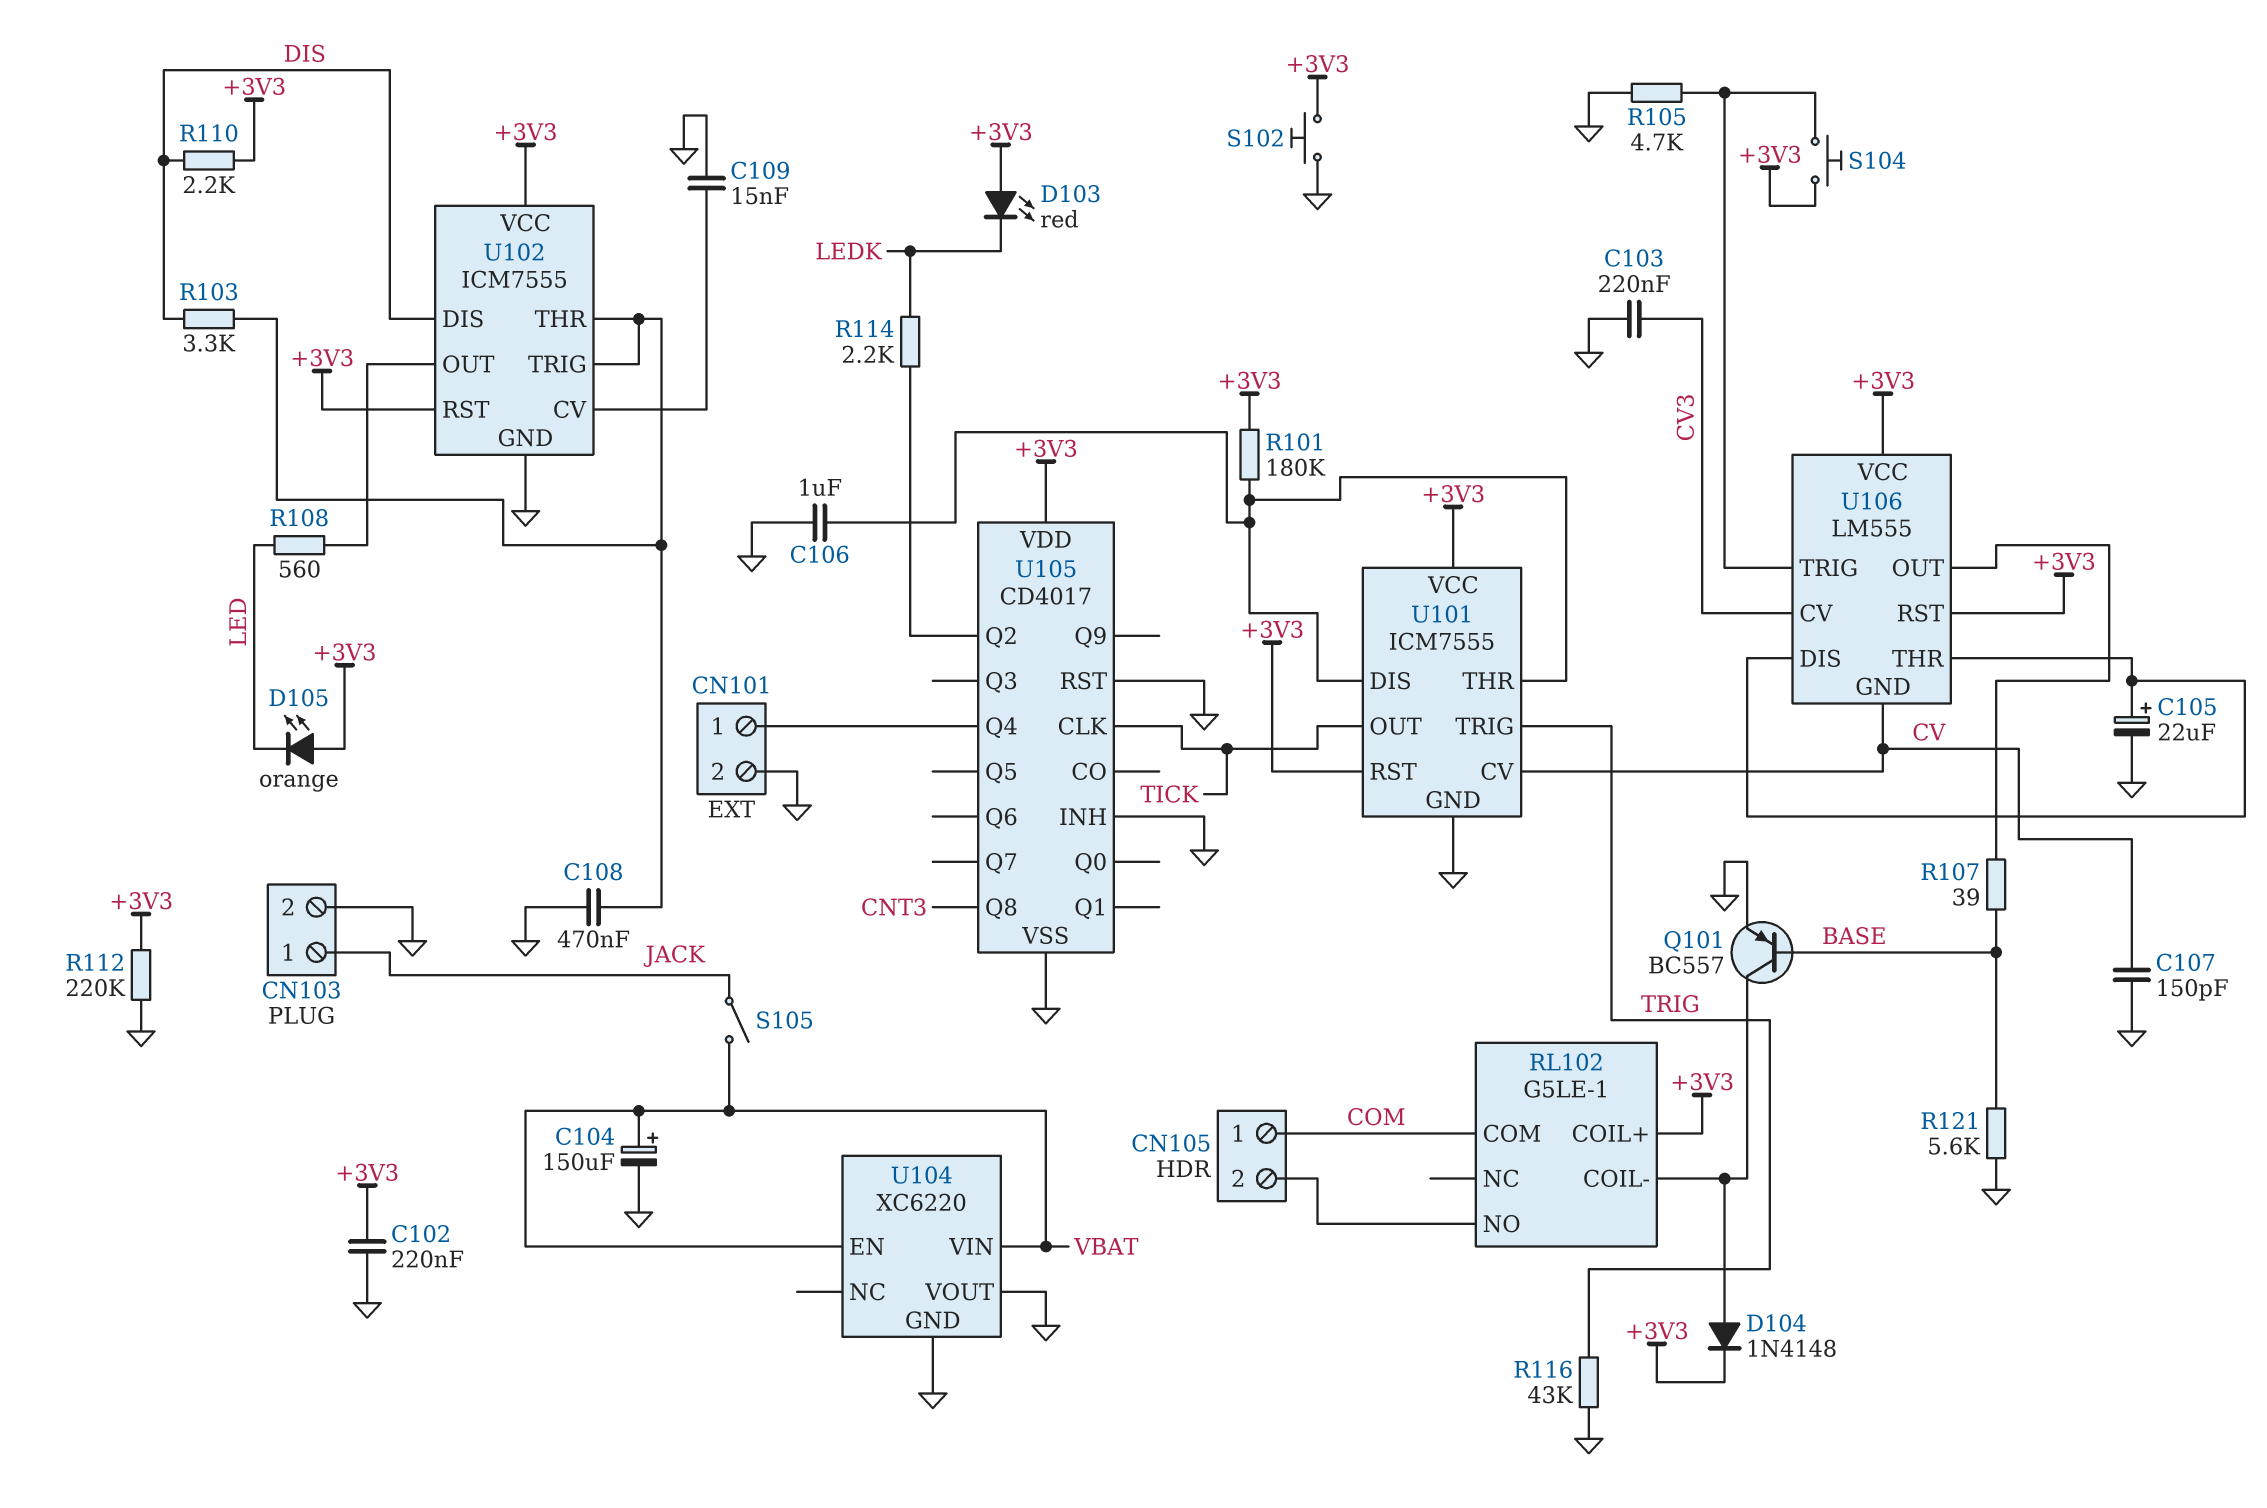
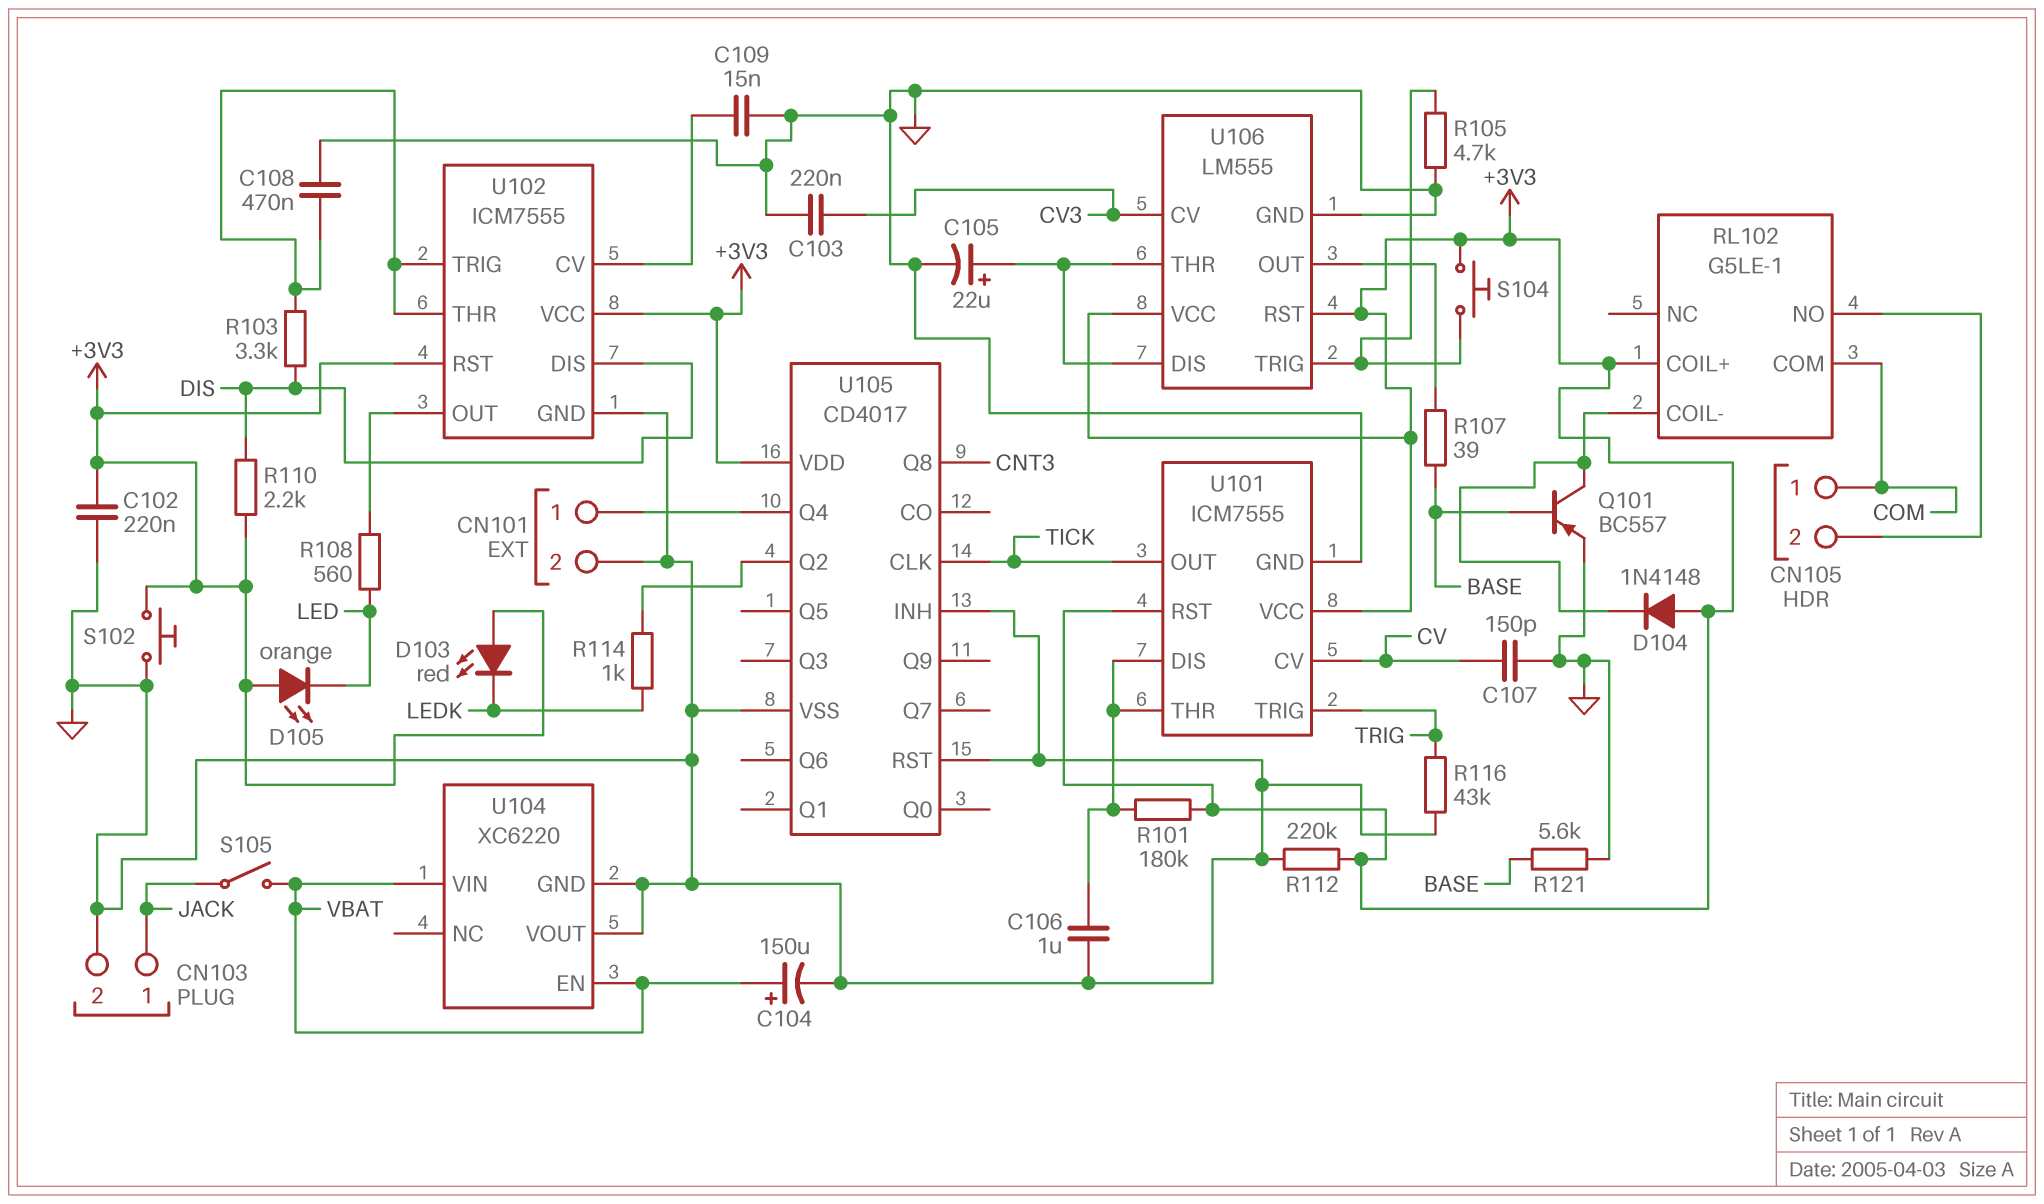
D104: diode 1N4148 (A RL102/COIL-, K +3V3) -> diode 1N4148 (A +3V3, K RL102/COIL-)
R114: 2.2k (LEDK, U105/Q2) -> 1k (LEDK, U105/Q2)
U106 pin GND: CV -> GND

